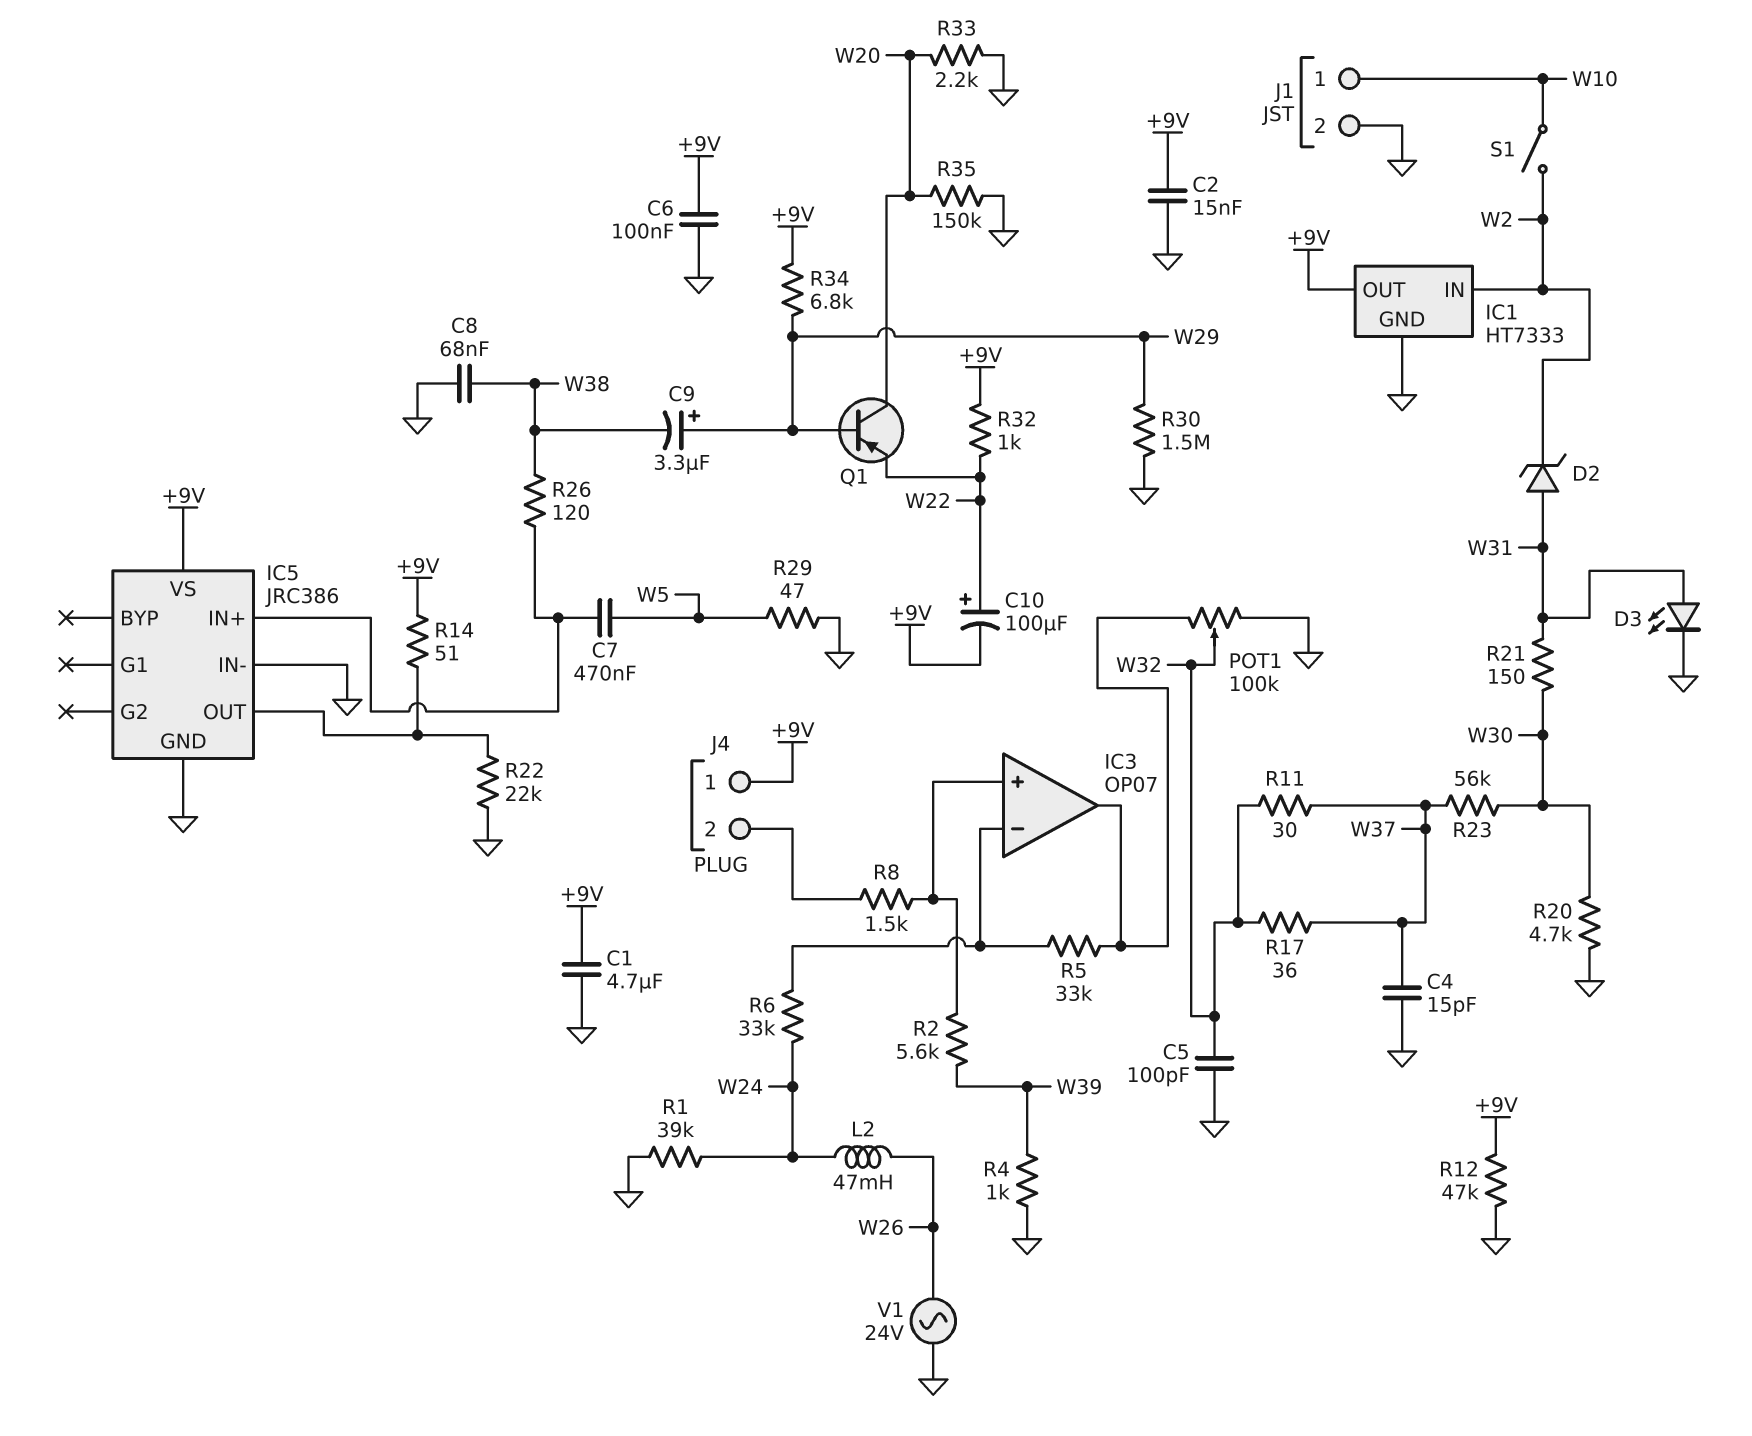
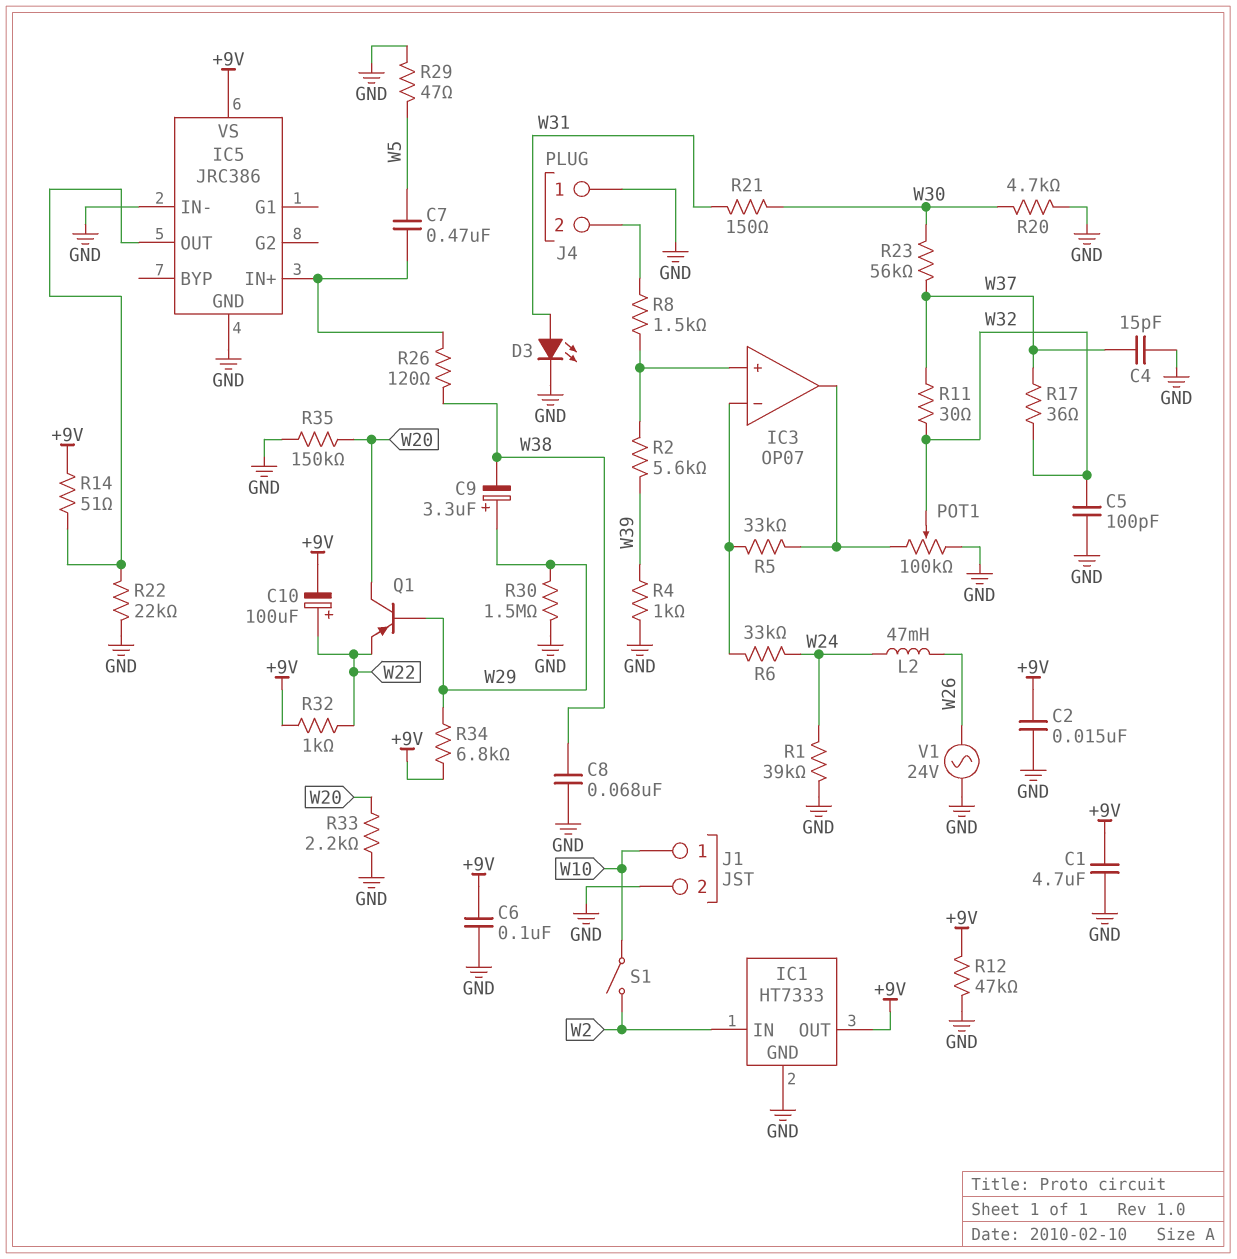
D2: zener (A W31, K W2) -> none
J4 pin 1: +9V -> GND

